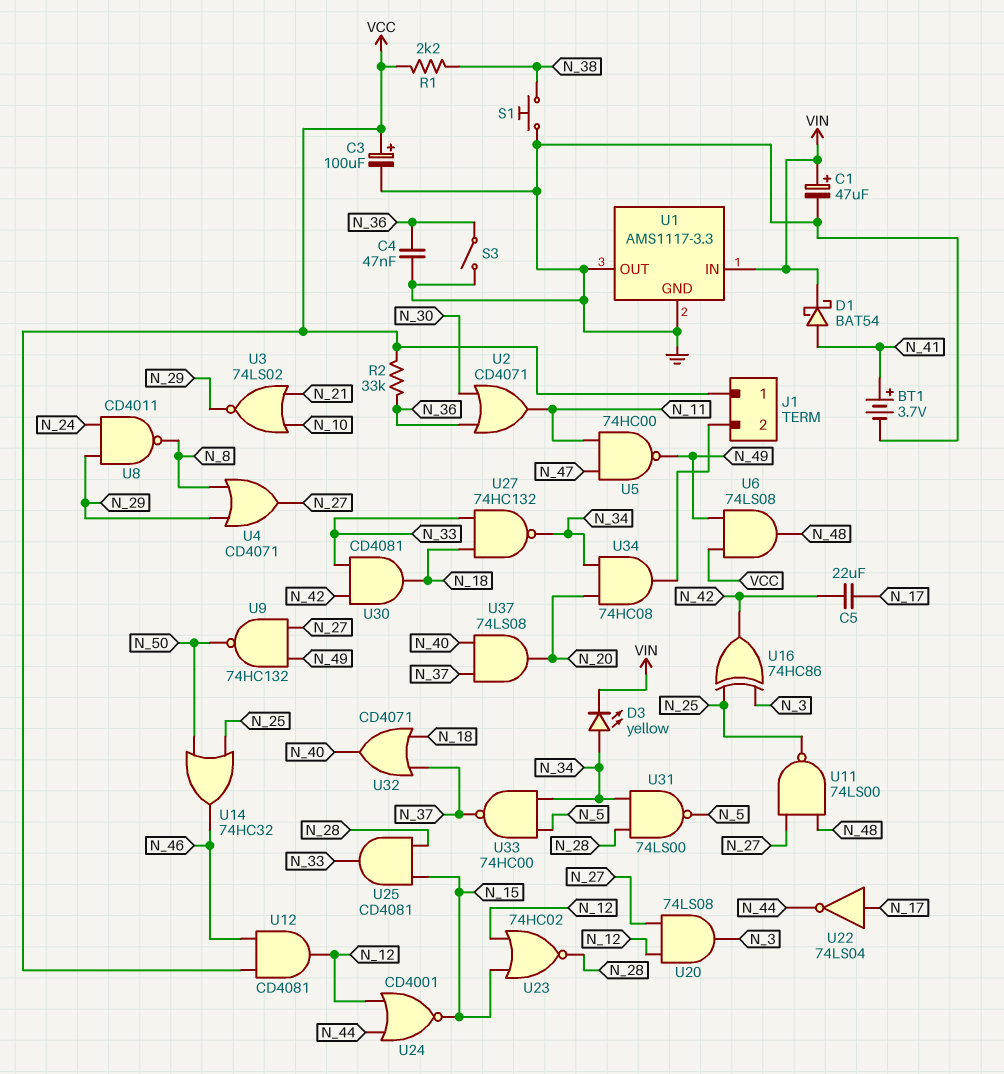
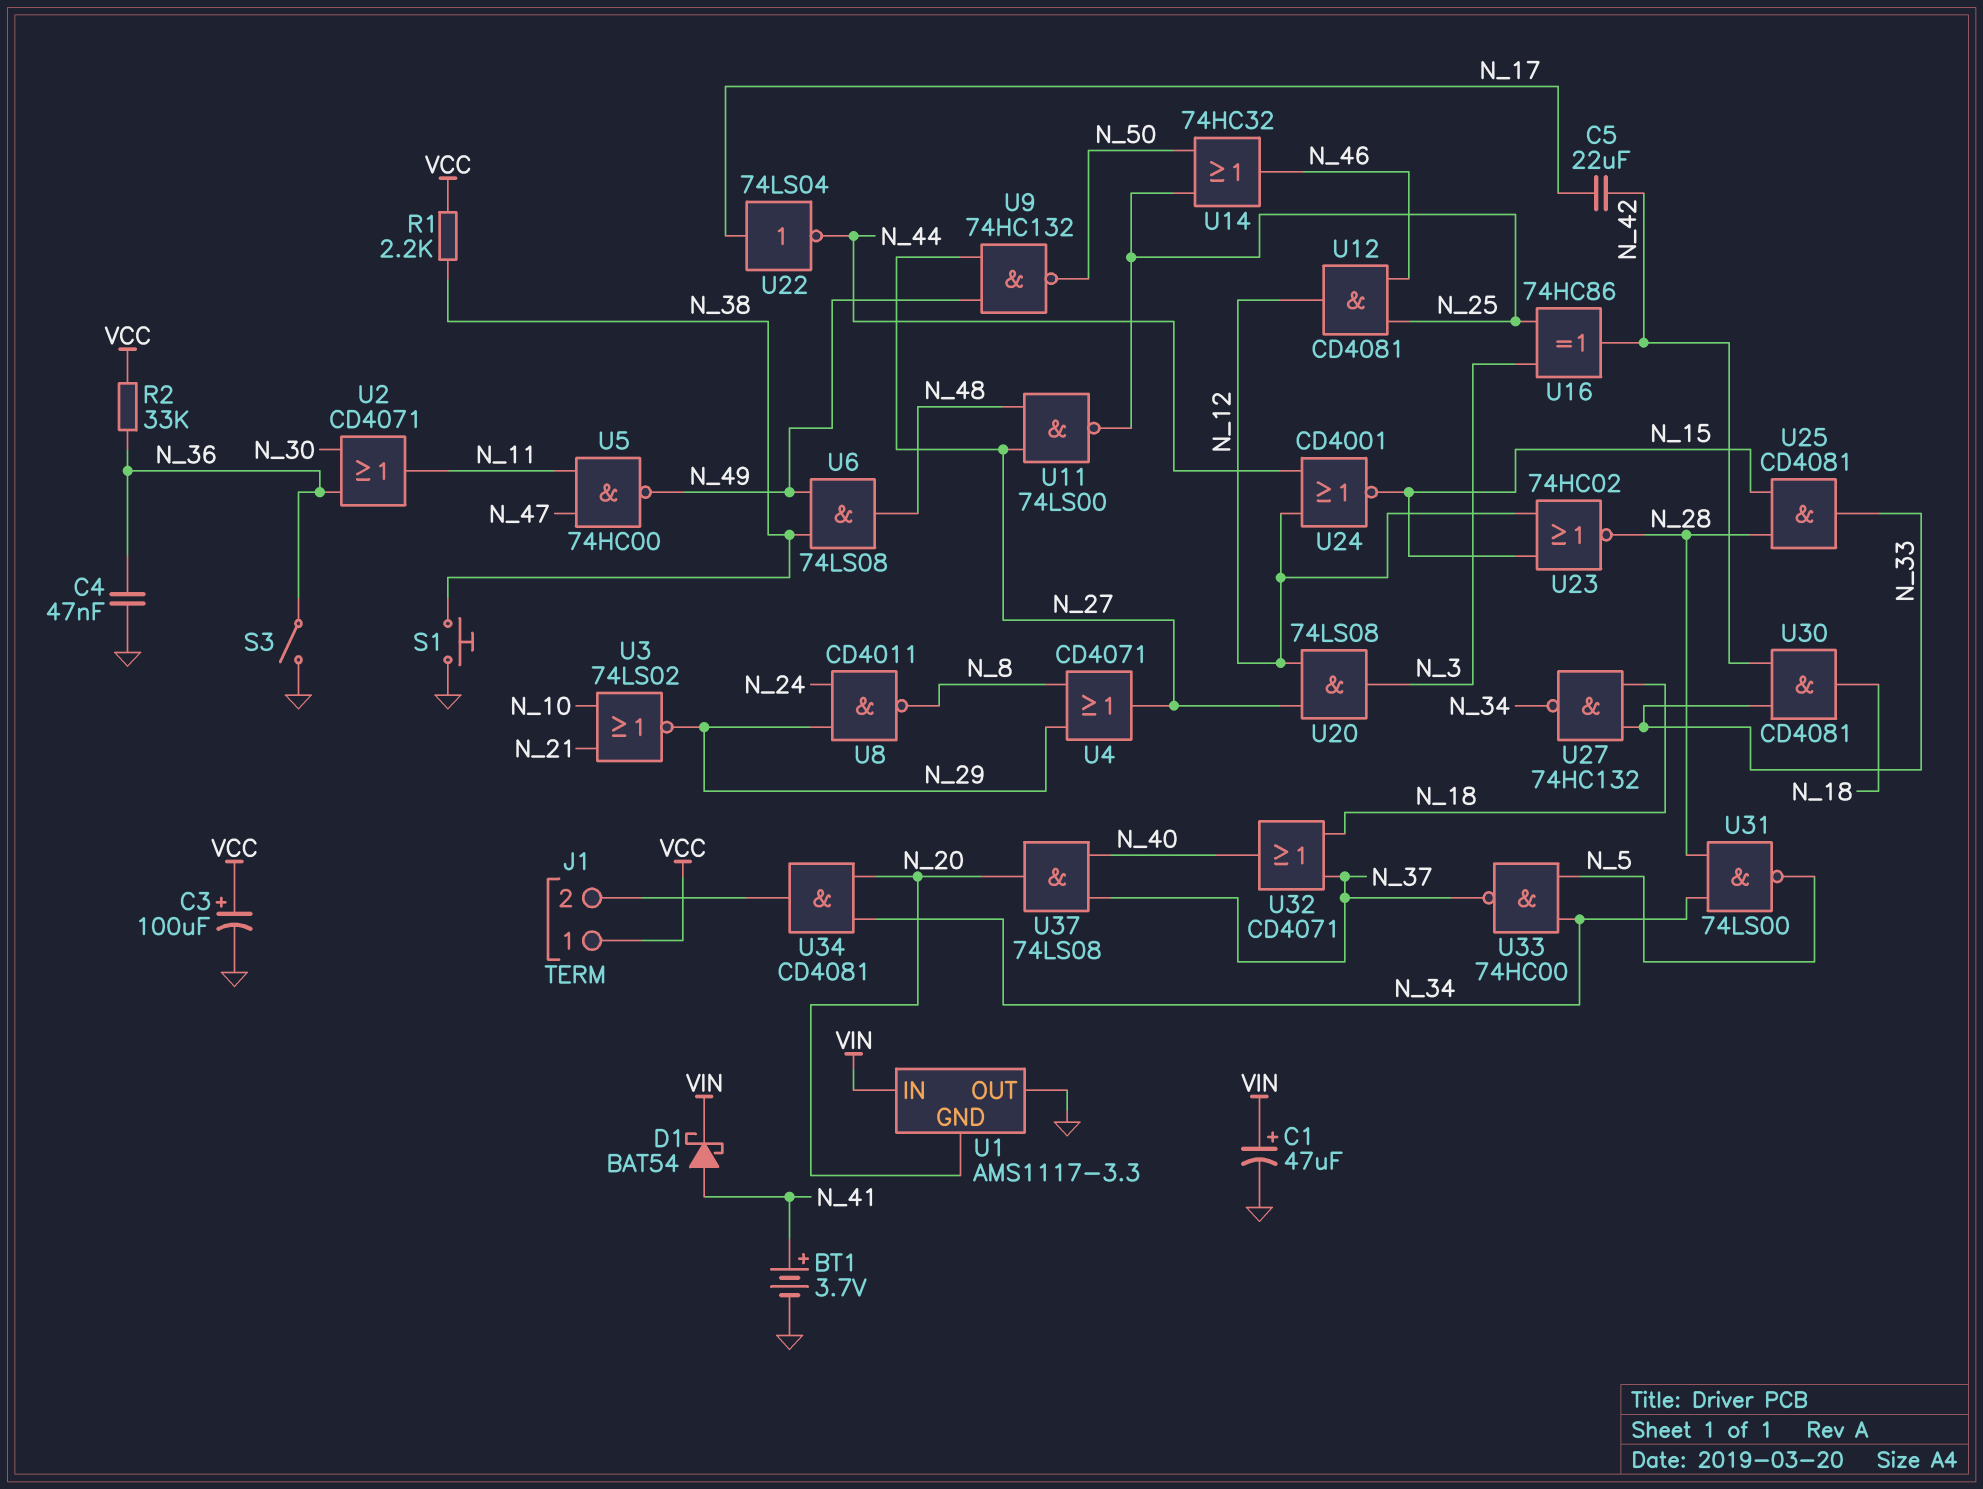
D3: LED yellow (A N_34, K VIN) -> none
U1 pin GND: GND -> N_20
U6: AND 74LS08 (in N_49, in VCC, out N_48) -> AND 74LS08 (in N_38, in N_49, out N_48)
U12: AND CD4081 (in N_46, in VCC, out N_12) -> AND CD4081 (in N_25, in N_46, out N_12)
U34: AND 74HC08 (in N_20, in N_34, out J1/2) -> AND CD4081 (in N_20, in N_34, out J1/2)

